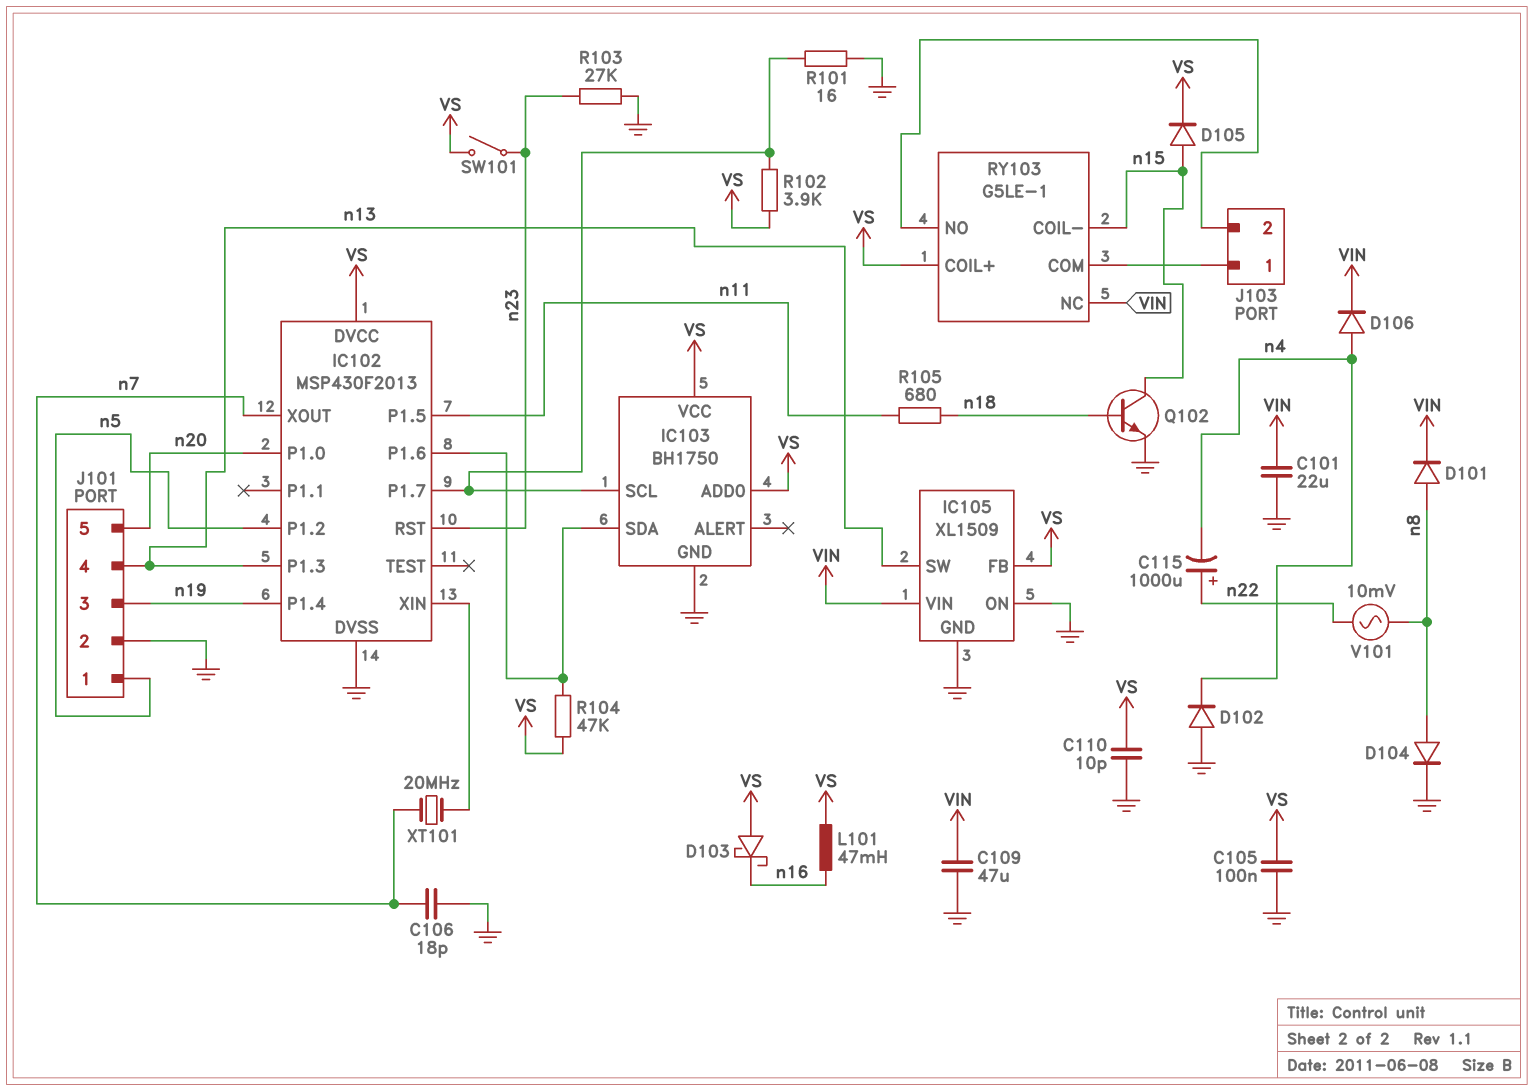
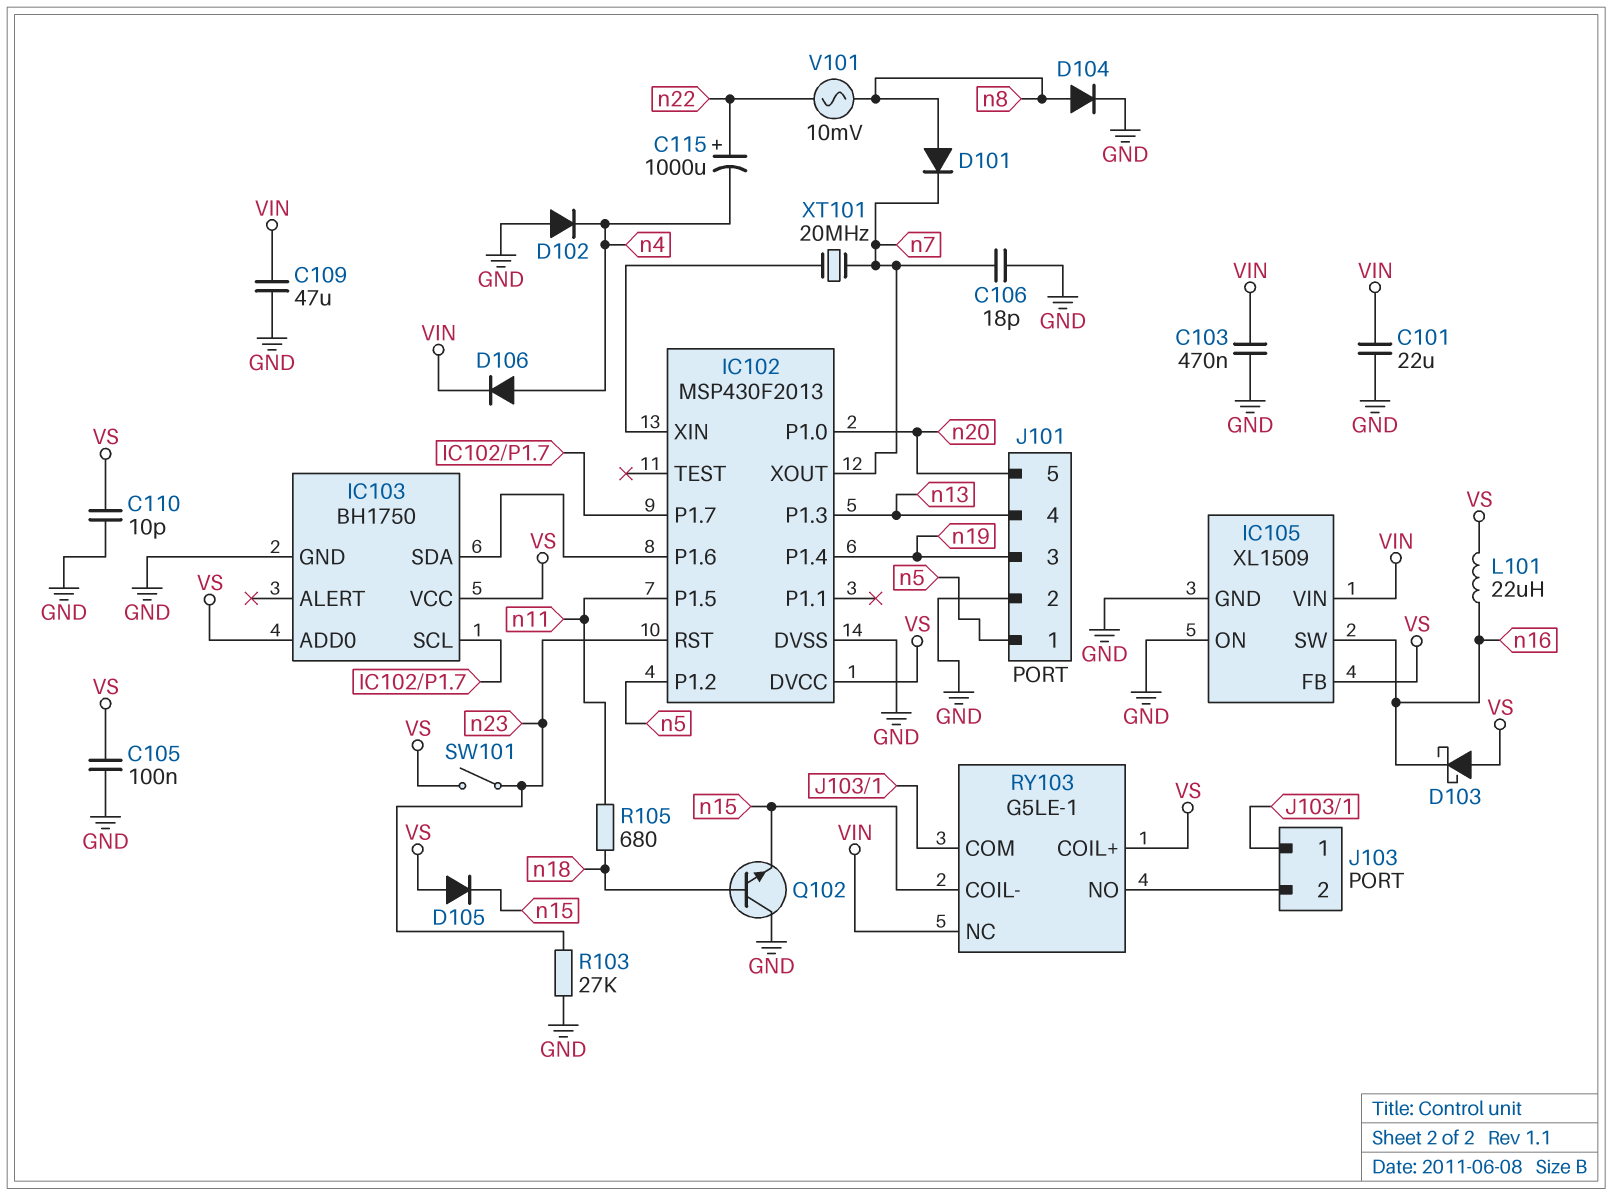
C103: none -> 470nF (GND, VIN)
D101: diode (A n8, K VIN) -> diode (A n8, K n7)
D105: diode (A n15, K VS) -> diode (A VS, K n15)
IC105 pin SW: n13 -> n16
L101: 47mH (VS, n16) -> 22uH (VS, n16)
Q102: NPN (B n18, C n15, E GND) -> NPN (B n18, C GND, E n15)
R101: 16 (GND, IC102/P1.7) -> none
R102: 3.9k (IC102/P1.7, VS) -> none
R104: 47k (IC102/P1.6, VS) -> none

